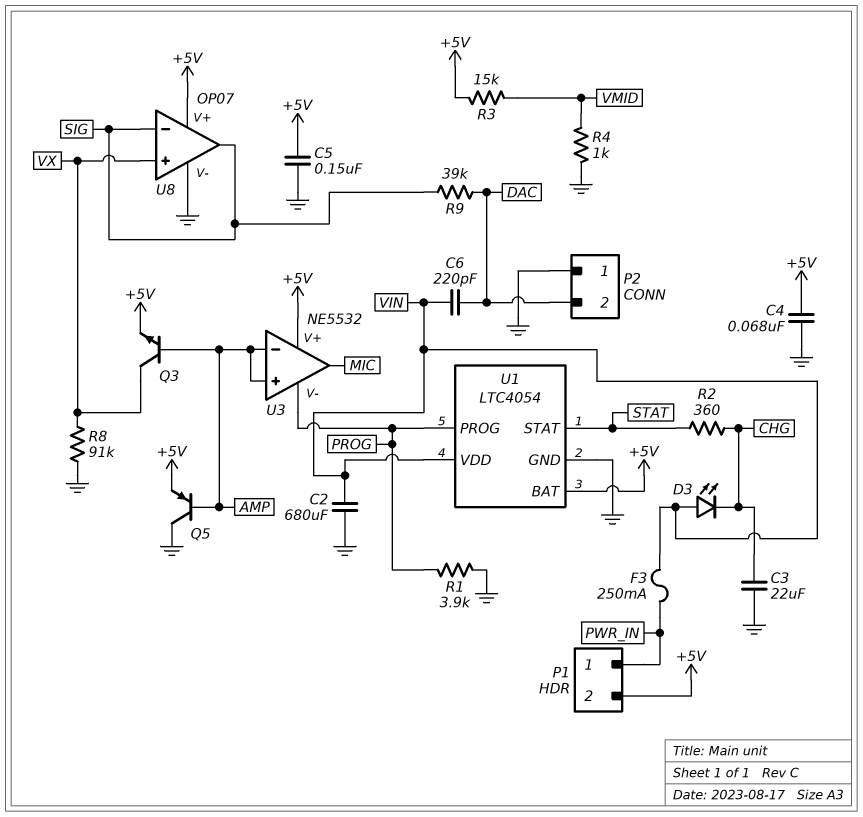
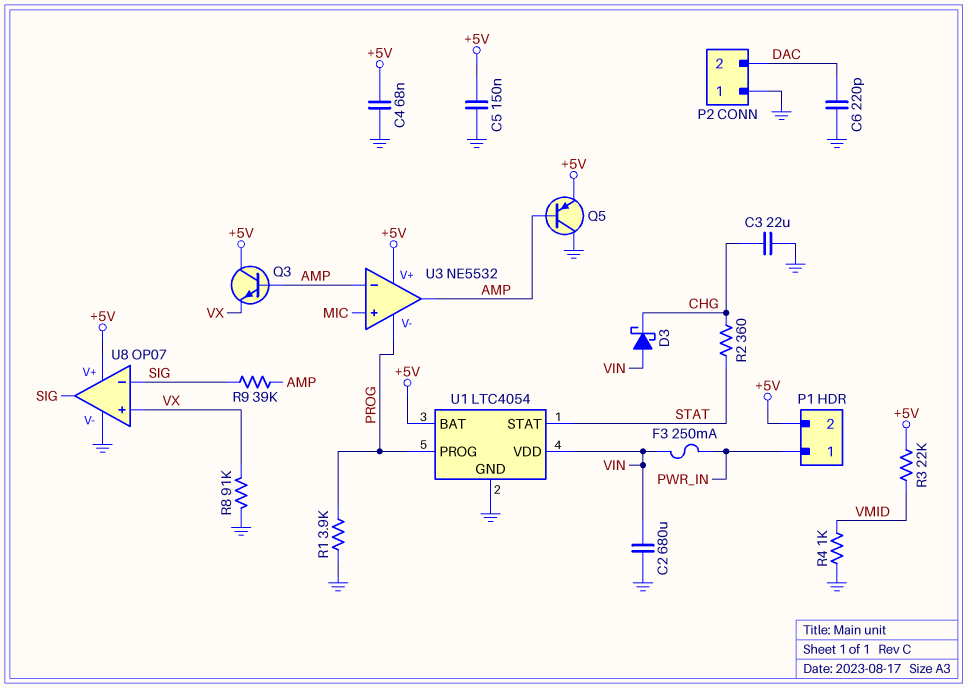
C6: 220pF (DAC, VIN) -> 220pF (DAC, GND)
D3: LED (A VIN, K CHG) -> schottky (A VIN, K CHG)
Q3: NPN (B AMP, C VX, E +5V) -> NPN (B AMP, C +5V, E VX)
R3: 15k (+5V, VMID) -> 22k (+5V, VMID)
R9: 39k (DAC, SIG) -> 39k (AMP, SIG)
U3 pin in+: AMP -> MIC
U3 pin out: MIC -> AMP

